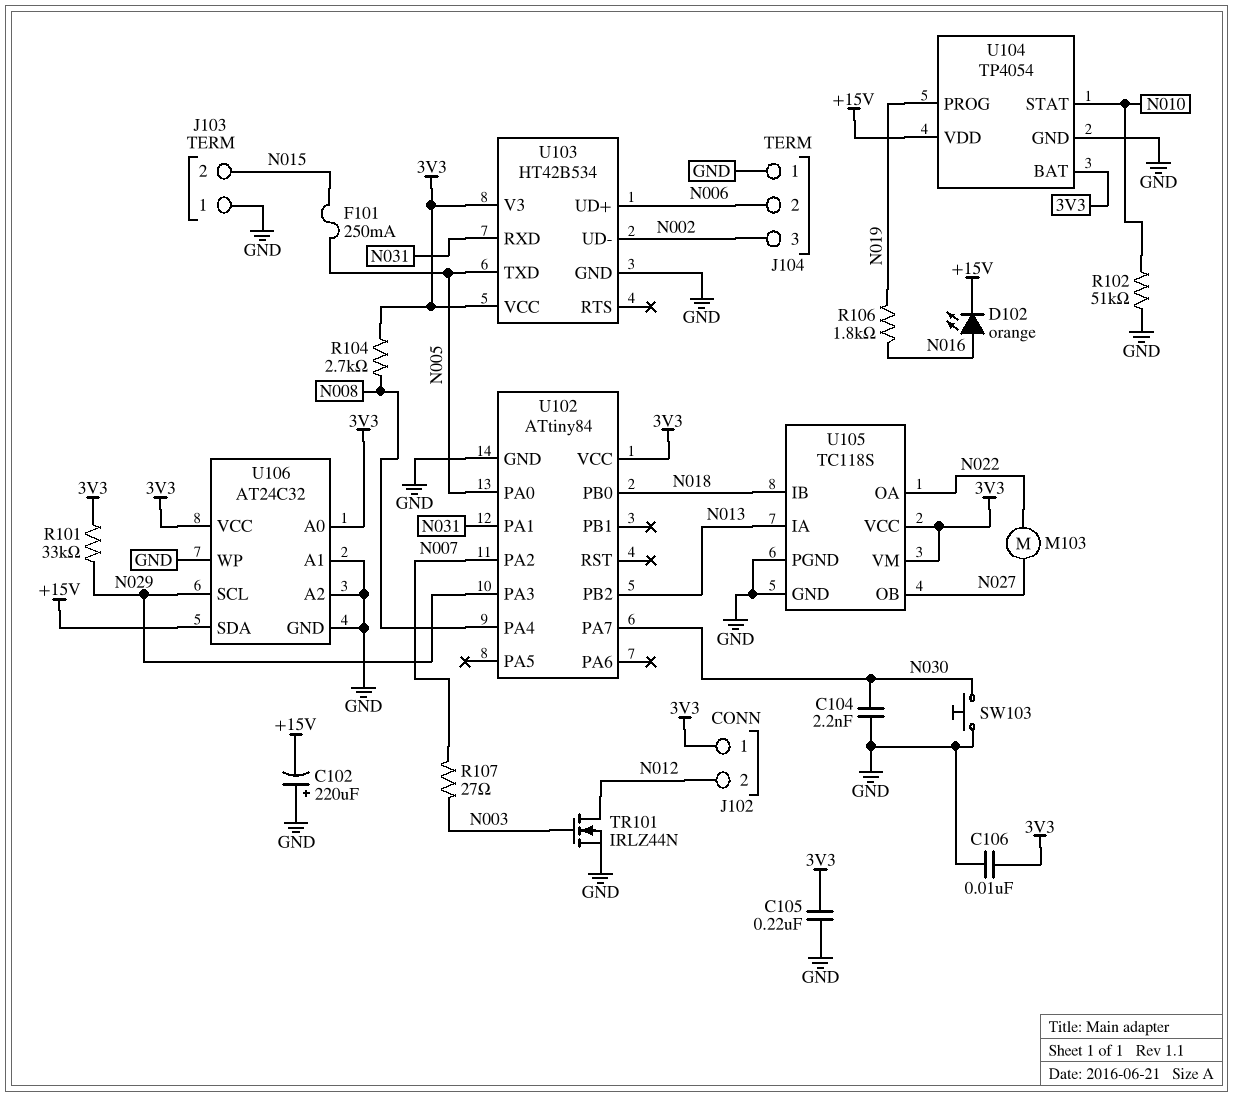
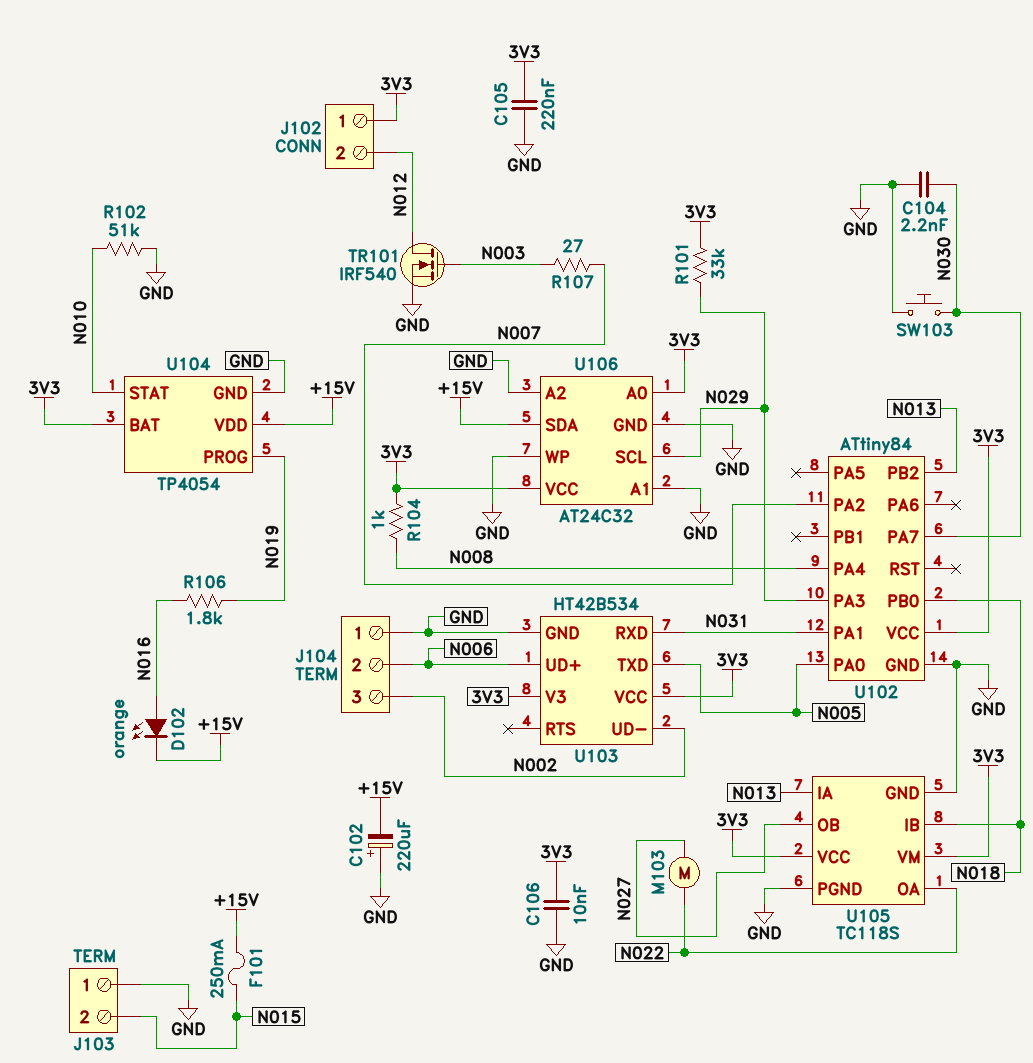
F101: 250mA (N005, N015) -> 250mA (+15V, N015)
R104: 2.7k (3V3, N008) -> 1k (3V3, N008)
TR101: NMOS IRLZ44N (G N003, D N012, S GND) -> NMOS IRF540 (G N003, D N012, S GND)

